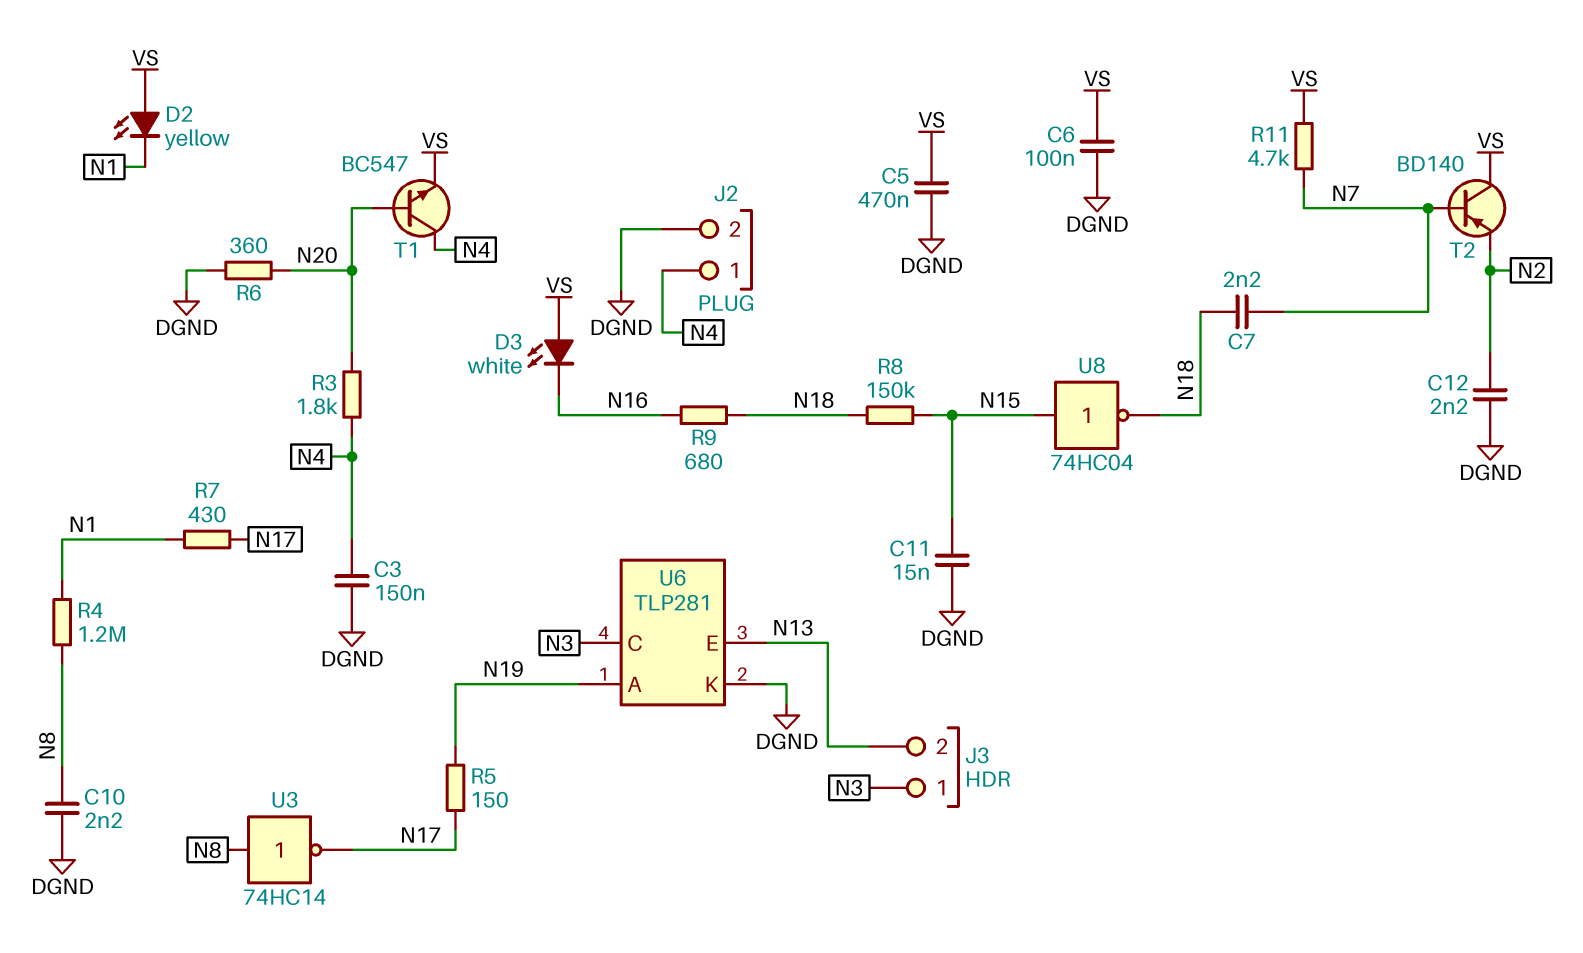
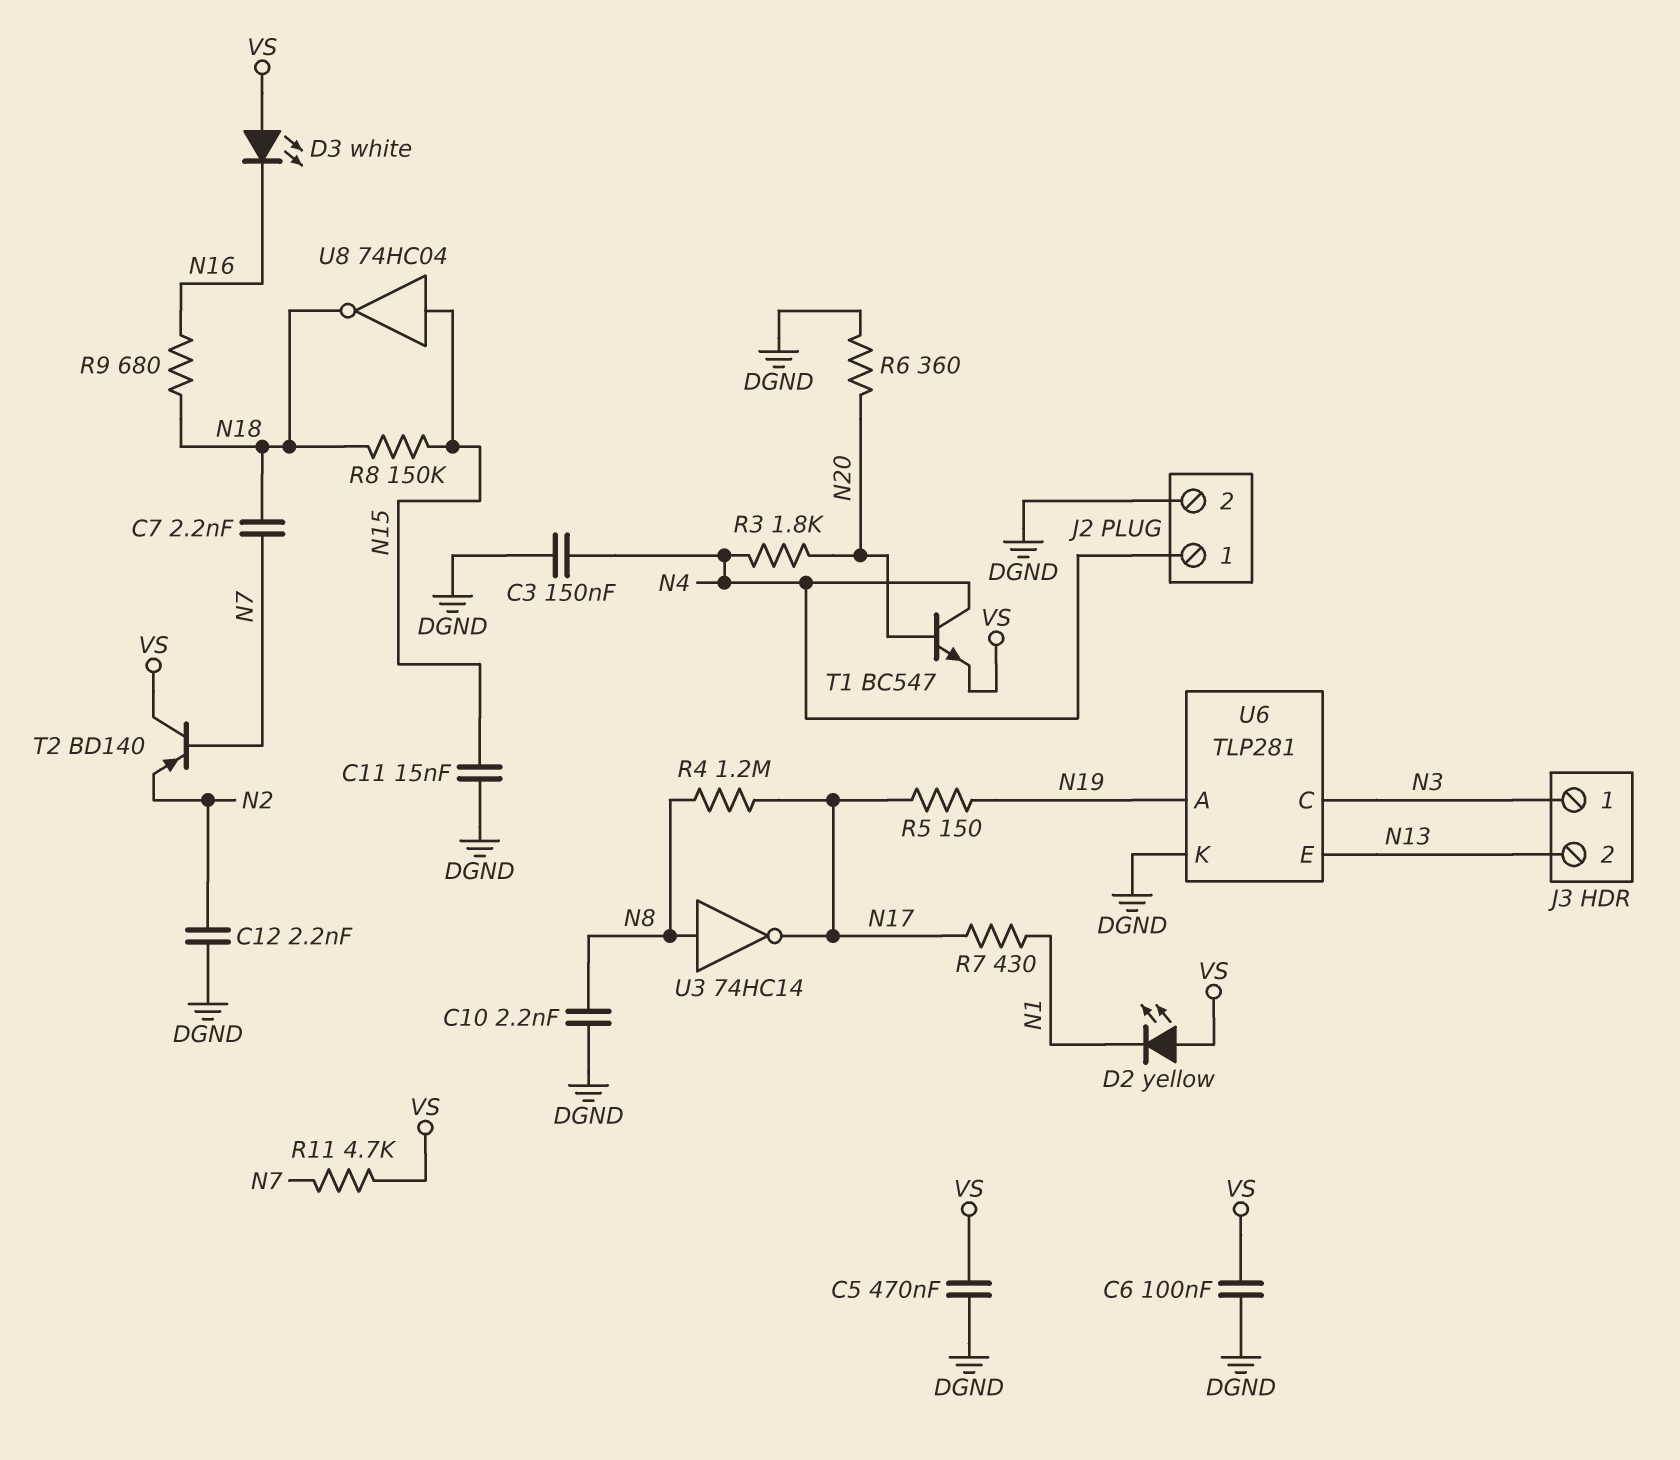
R4: 1.2M (N1, N8) -> 1.2M (N8, N17)

